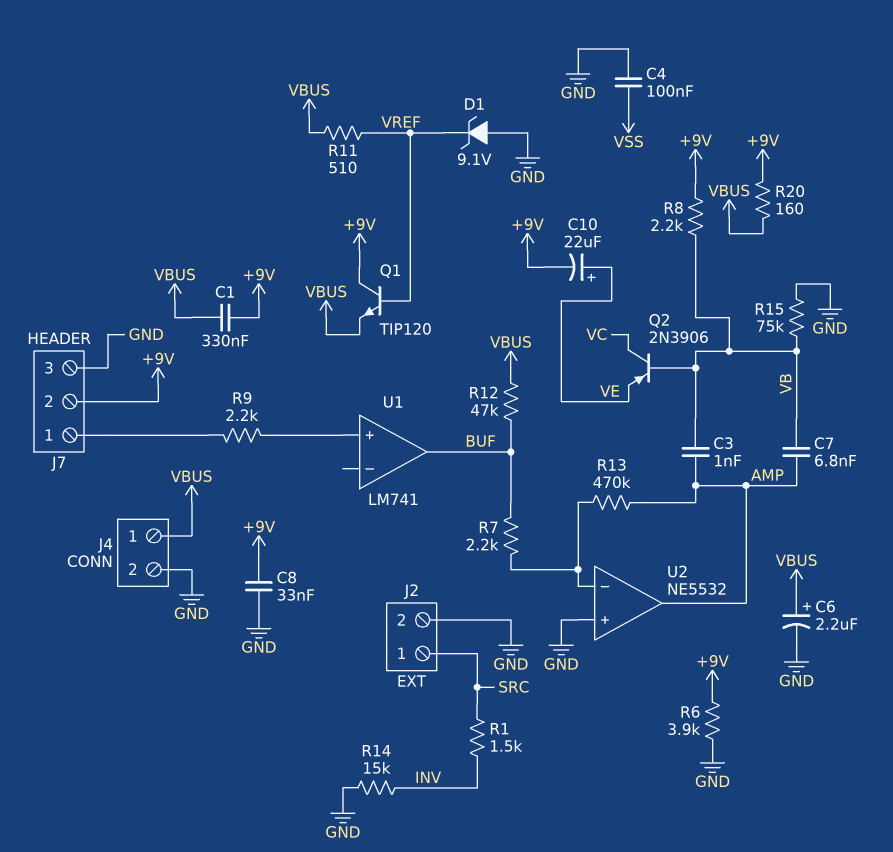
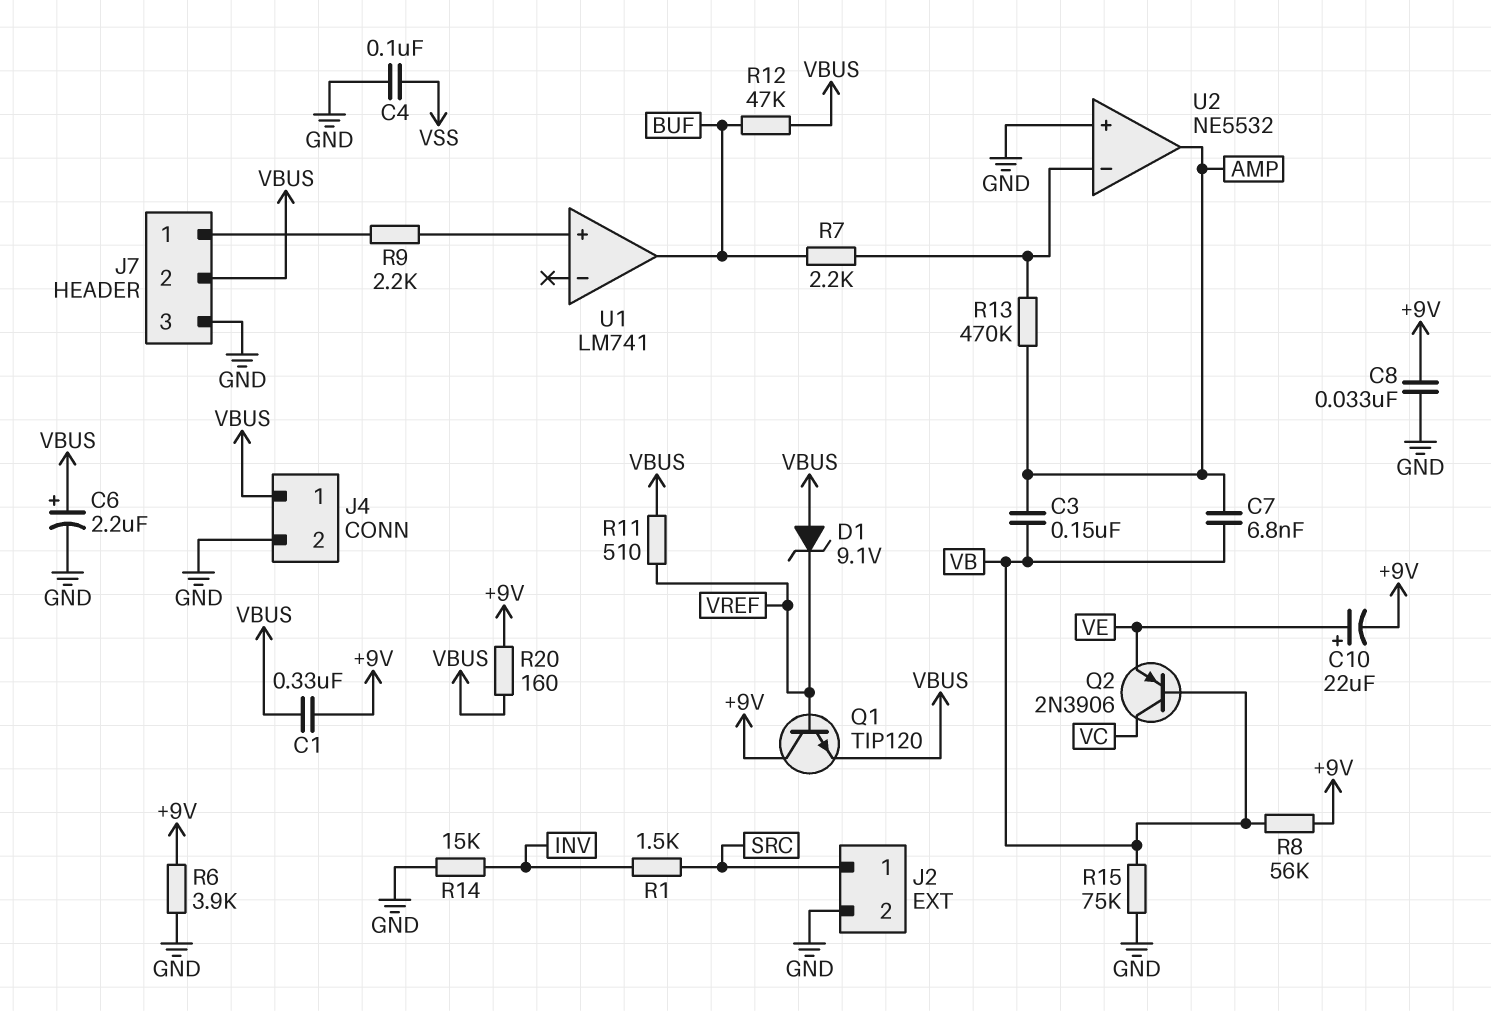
C3: 1nF (AMP, VB) -> 150nF (AMP, VB)
D1: zener 9.1V (A GND, K VREF) -> zener 9.1V (A VBUS, K VREF)
J7 pin 2: +9V -> VBUS
R8: 2.2k (+9V, VB) -> 56k (+9V, VB)

